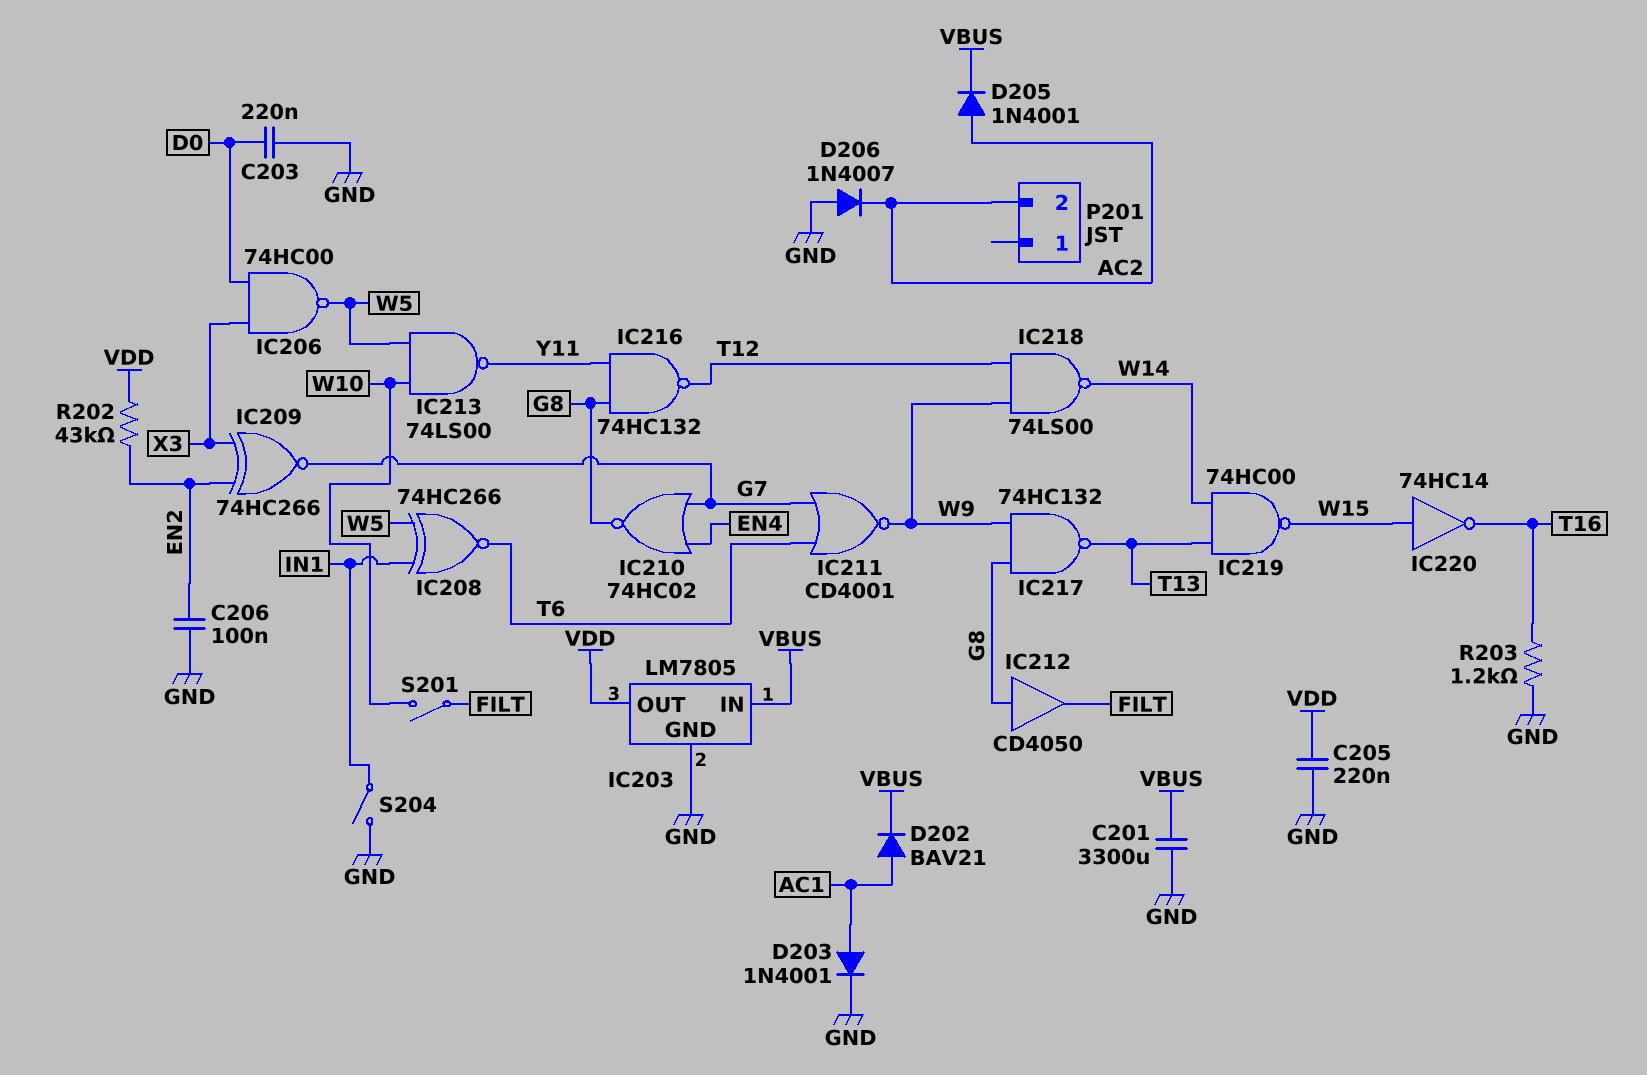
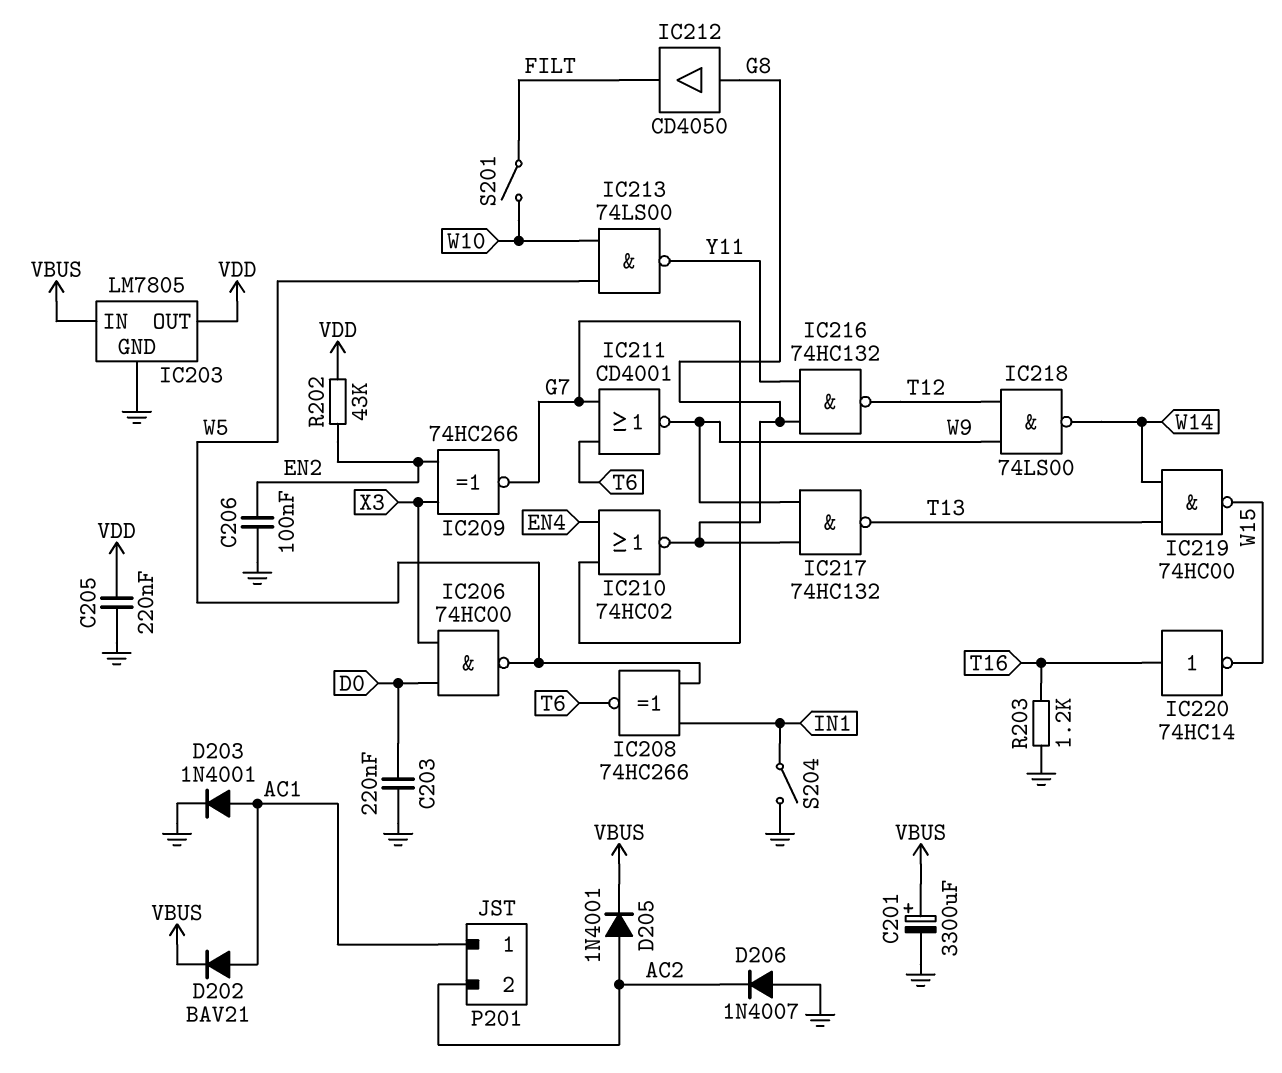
C201: 3300uF (GND, VBUS) -> 3300uF (plus VBUS, minus GND)
IC220: NOT 74HC14 (in W15, out T16) -> NOT 74HC14 (in T16, out W15)
P201 pin 1: none -> AC1

